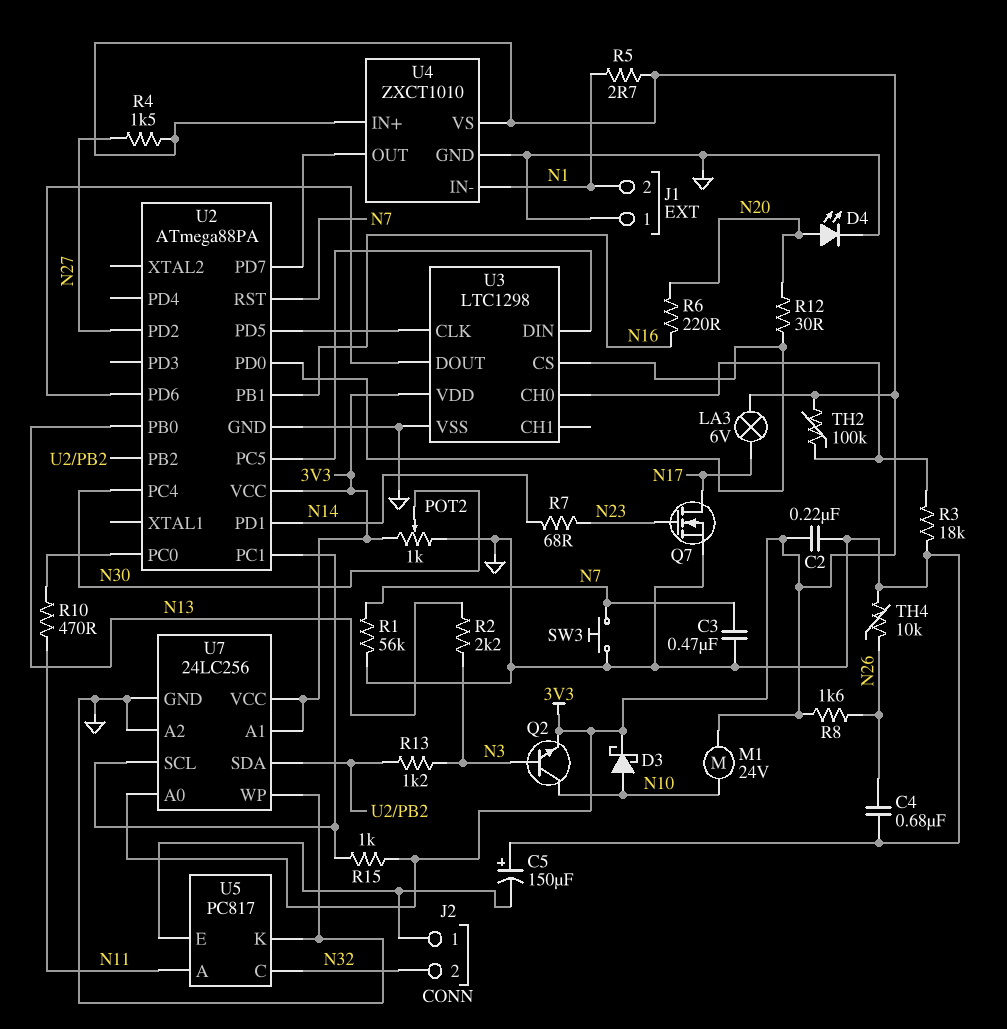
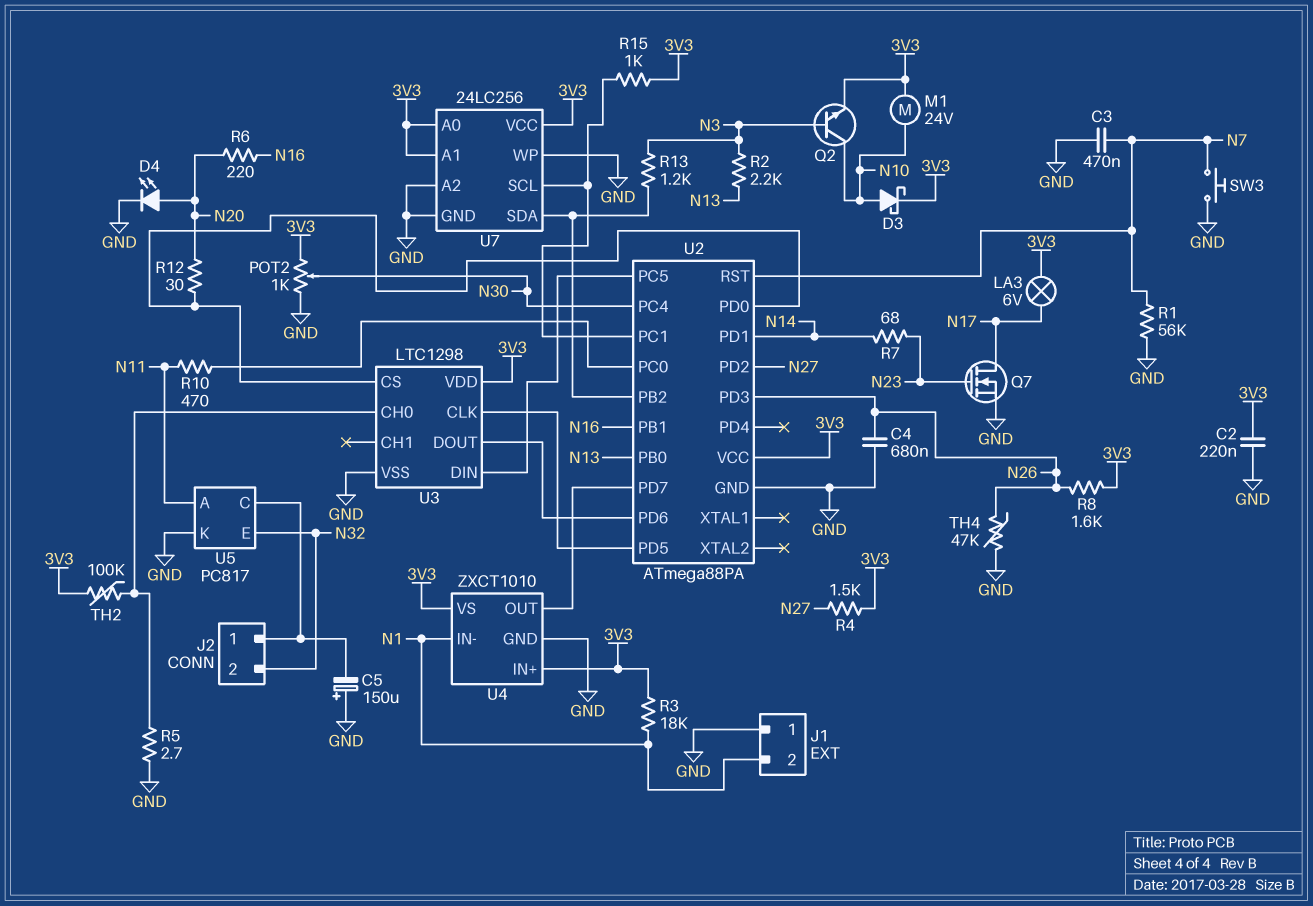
R3: 18k (GND, U3/CH0) -> 18k (3V3, N1)
R5: 2.7 (3V3, N1) -> 2.7 (GND, U3/CH0)
TH4: 10k (GND, N26) -> 47k (GND, N26)
U2 pin PD3: none -> N26
U5 pin C: N32 -> J2/1
U5 pin E: J2/1 -> N32

